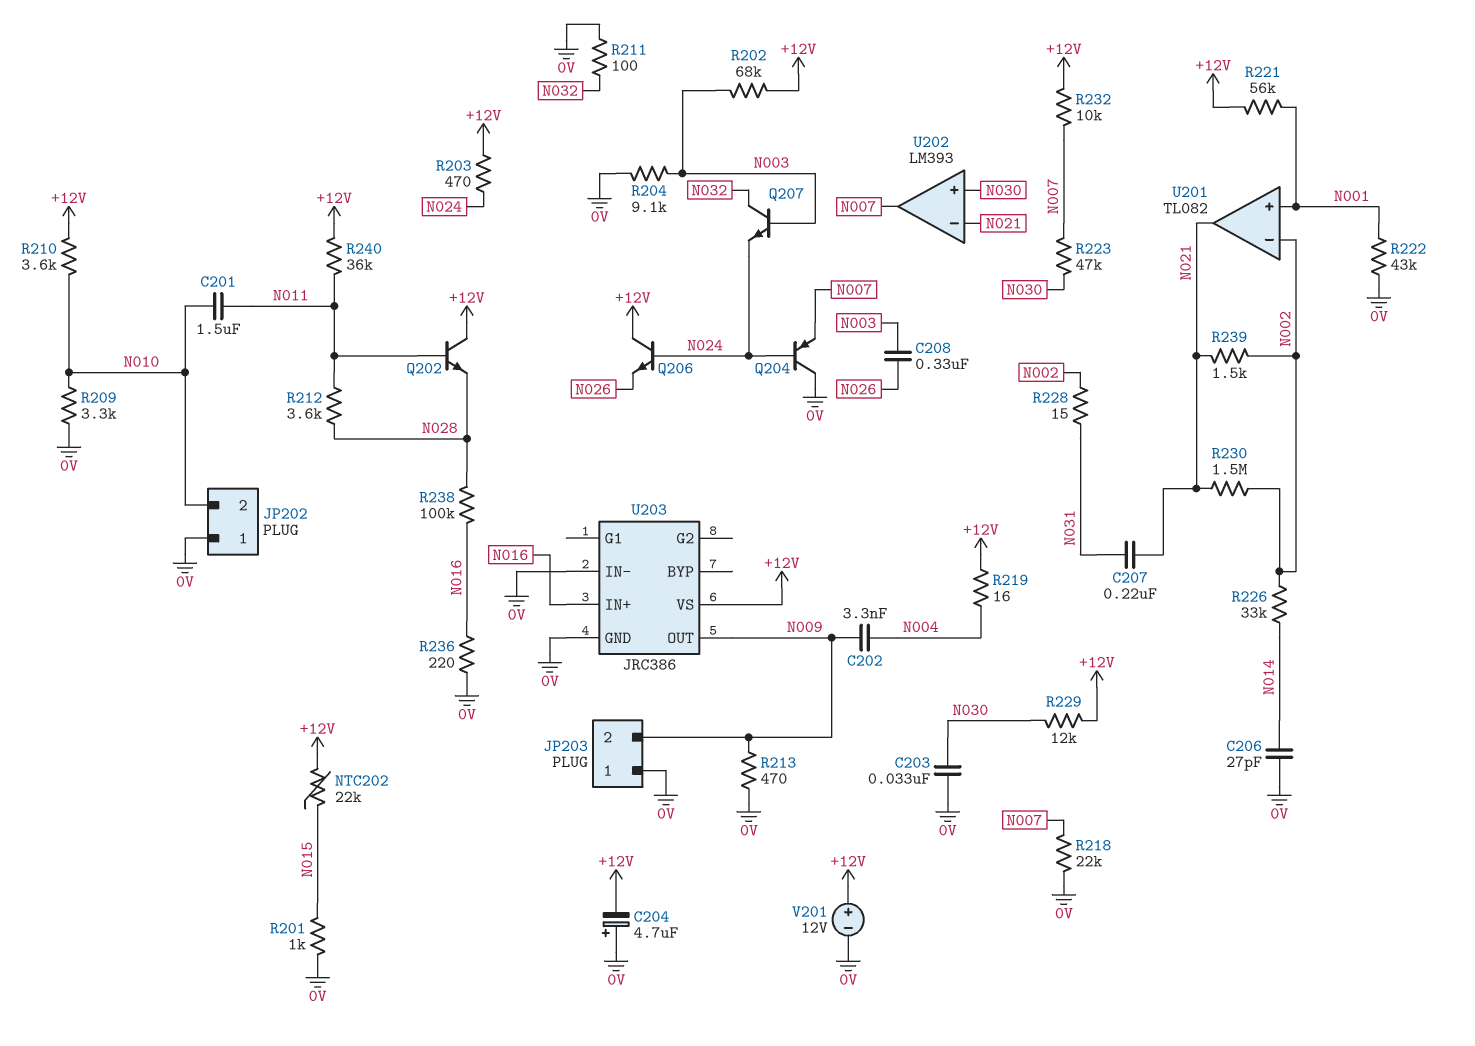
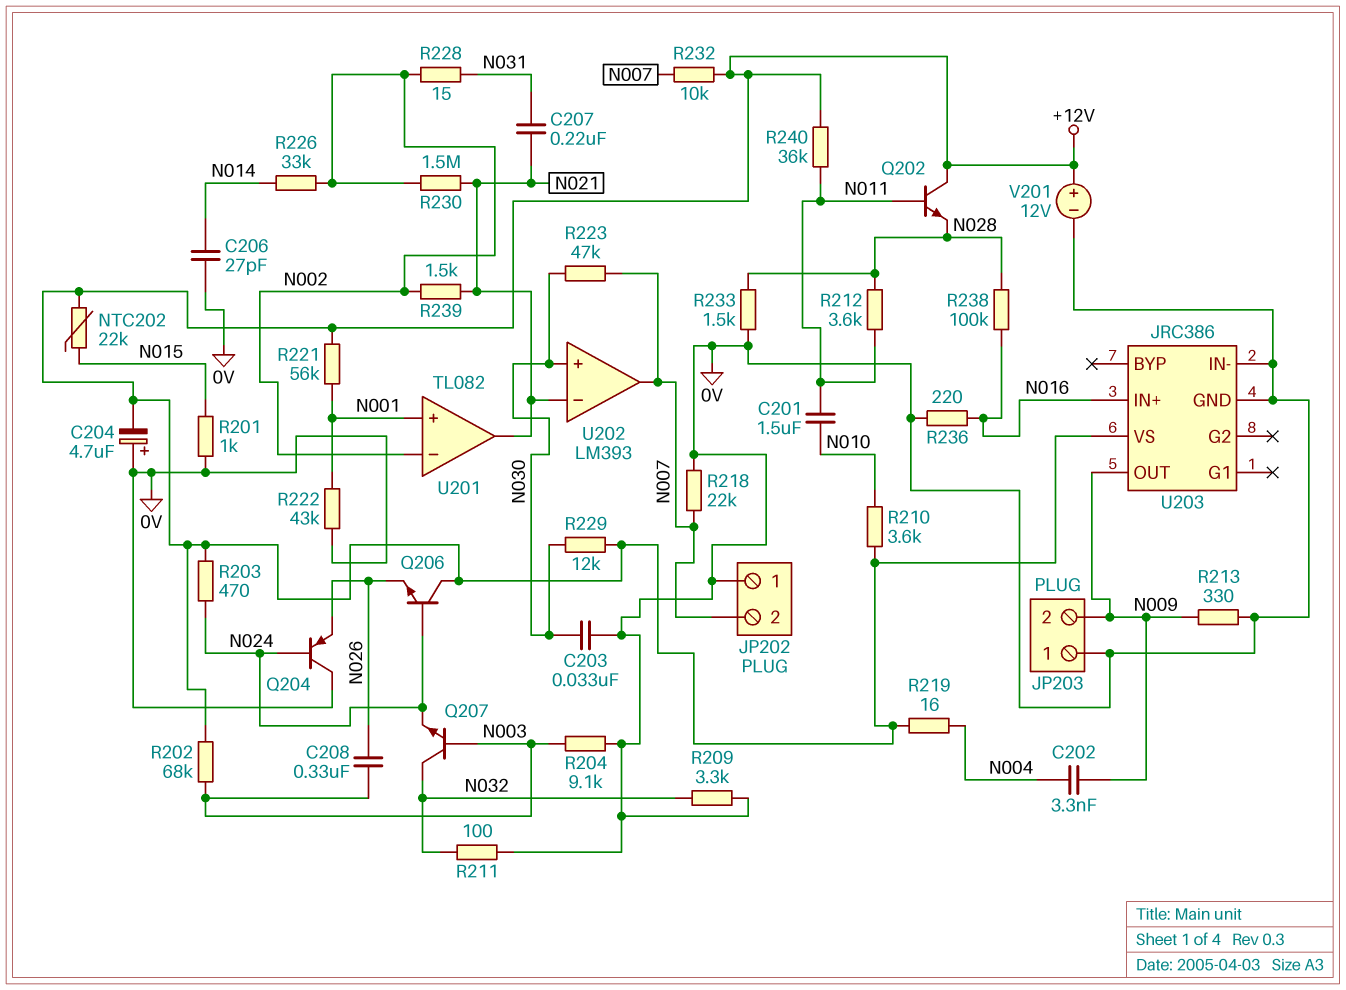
JP202 pin 2: N010 -> N007
Q204: PNP (B N024, C 0V, E N007) -> PNP (B N024, C 0V, E N026)
R209: 3.3k (0V, N010) -> 3.3k (0V, N032)
R213: 470 (0V, N009) -> 330 (0V, N009)
R233: none -> 1.5k (0V, N028)

